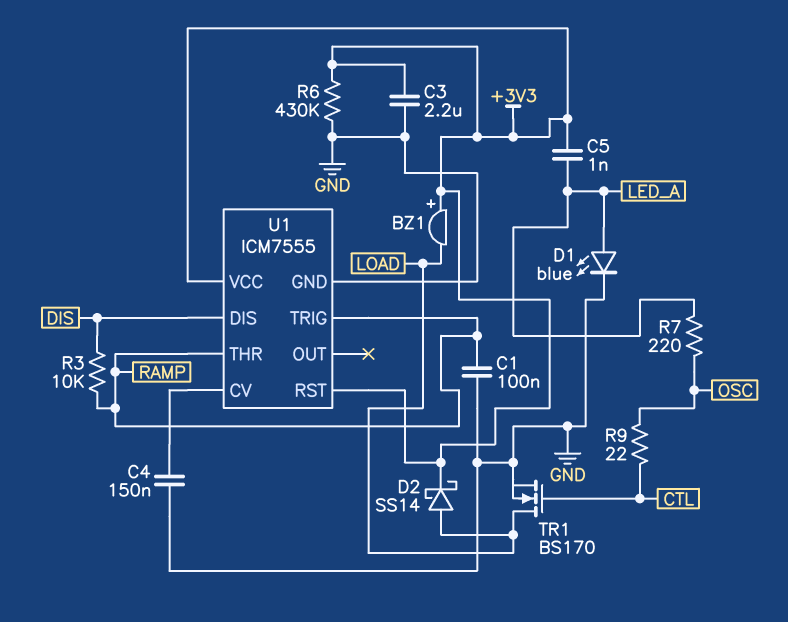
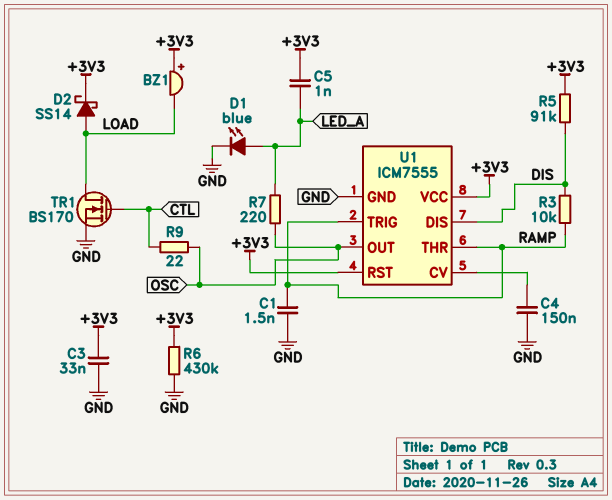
C1: 100nF (GND, RAMP) -> 1.5nF (GND, RAMP)
C3: 2.2uF (+3V3, GND) -> 33nF (+3V3, GND)
R5: none -> 91k (+3V3, DIS)
U1 pin OUT: none -> OSC

